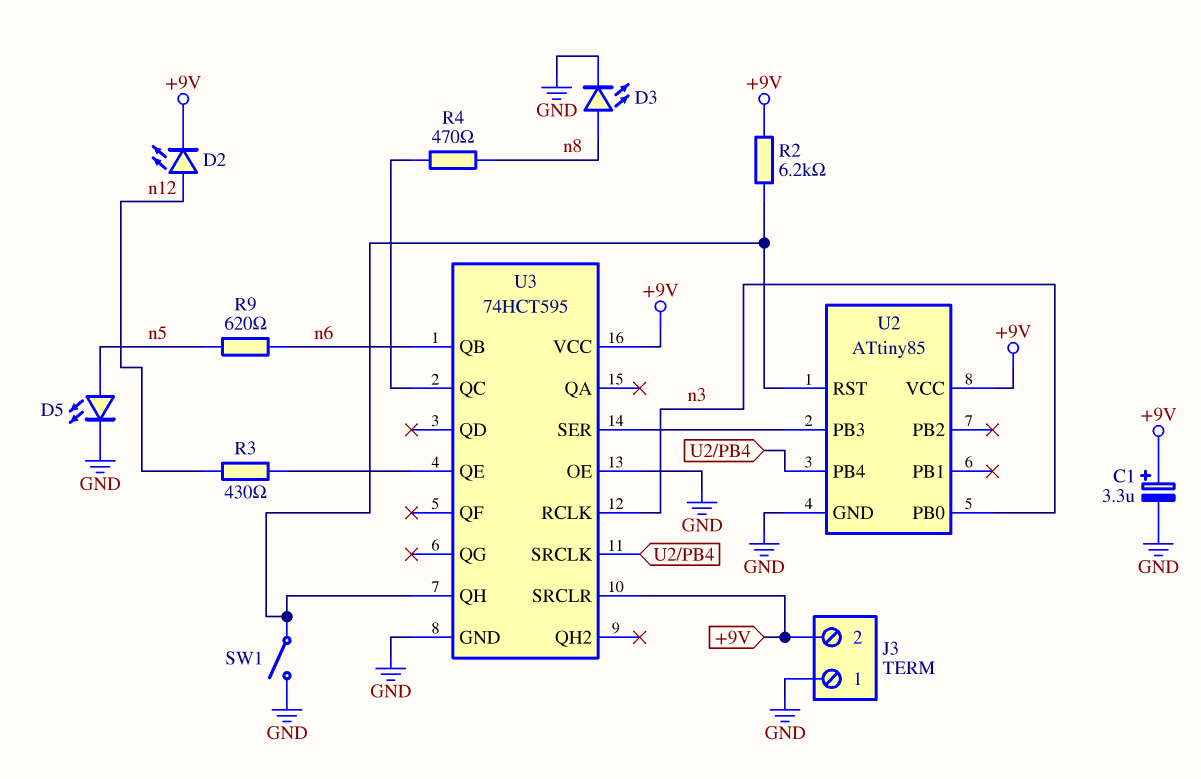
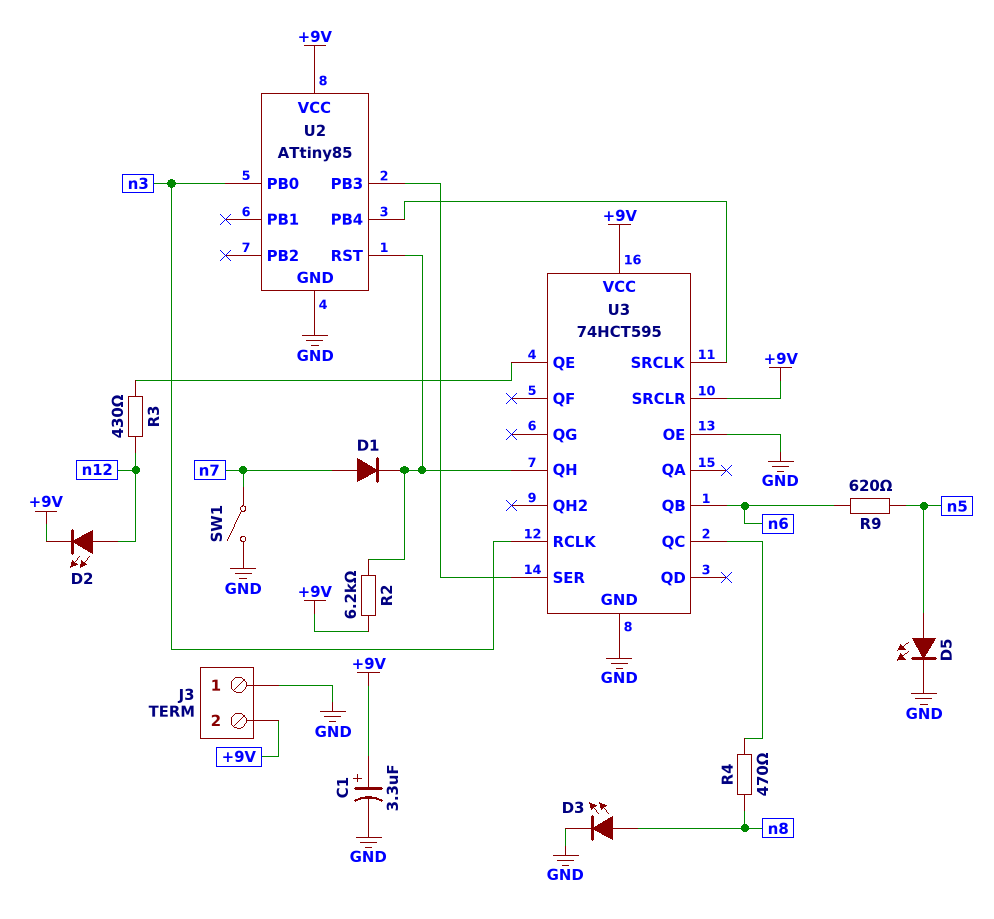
D1: none -> diode (A n7, K U2/RST)
SW1: switch (GND, U2/RST) -> switch (GND, n7)

